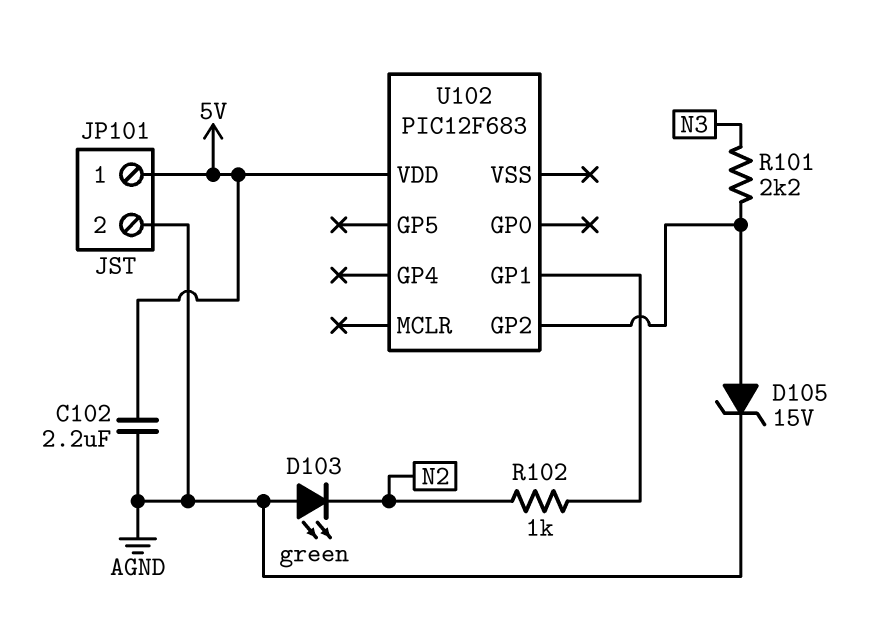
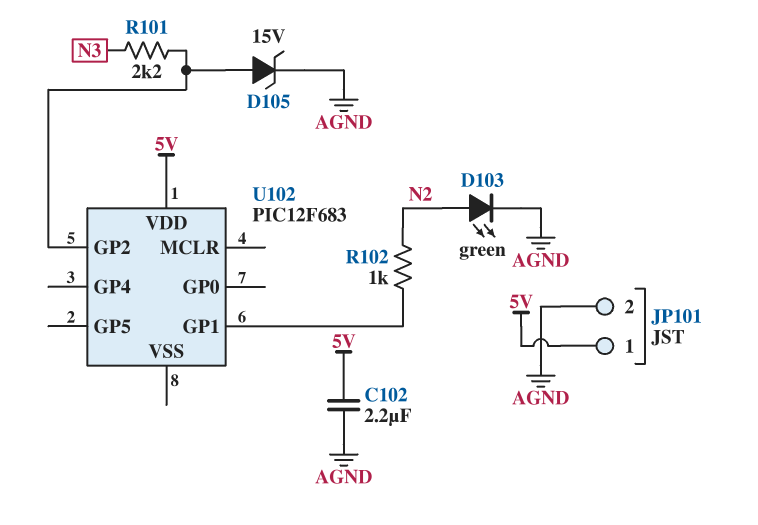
D103: LED green (A AGND, K N2) -> LED green (A N2, K AGND)

